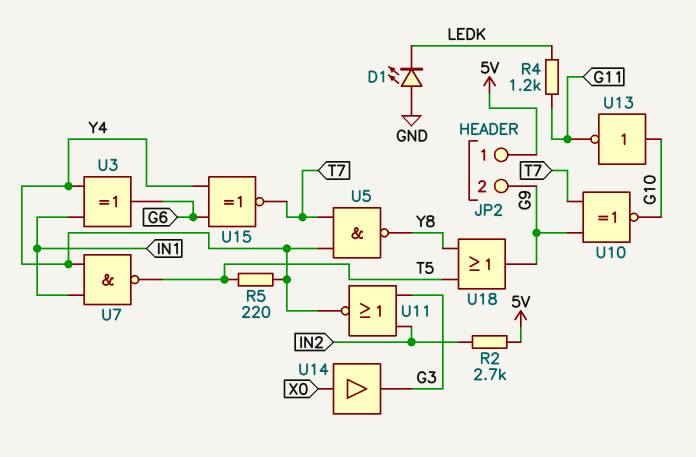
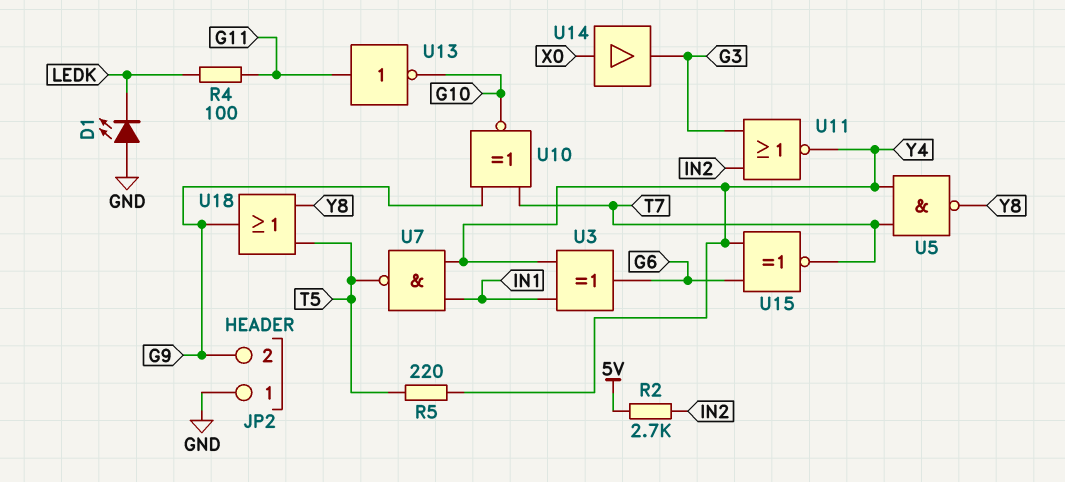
JP2 pin 1: 5V -> GND
R4: 1.2k (G11, LEDK) -> 100 (G11, LEDK)
U13: NOT (in G10, out G11) -> NOT (in G11, out G10)

